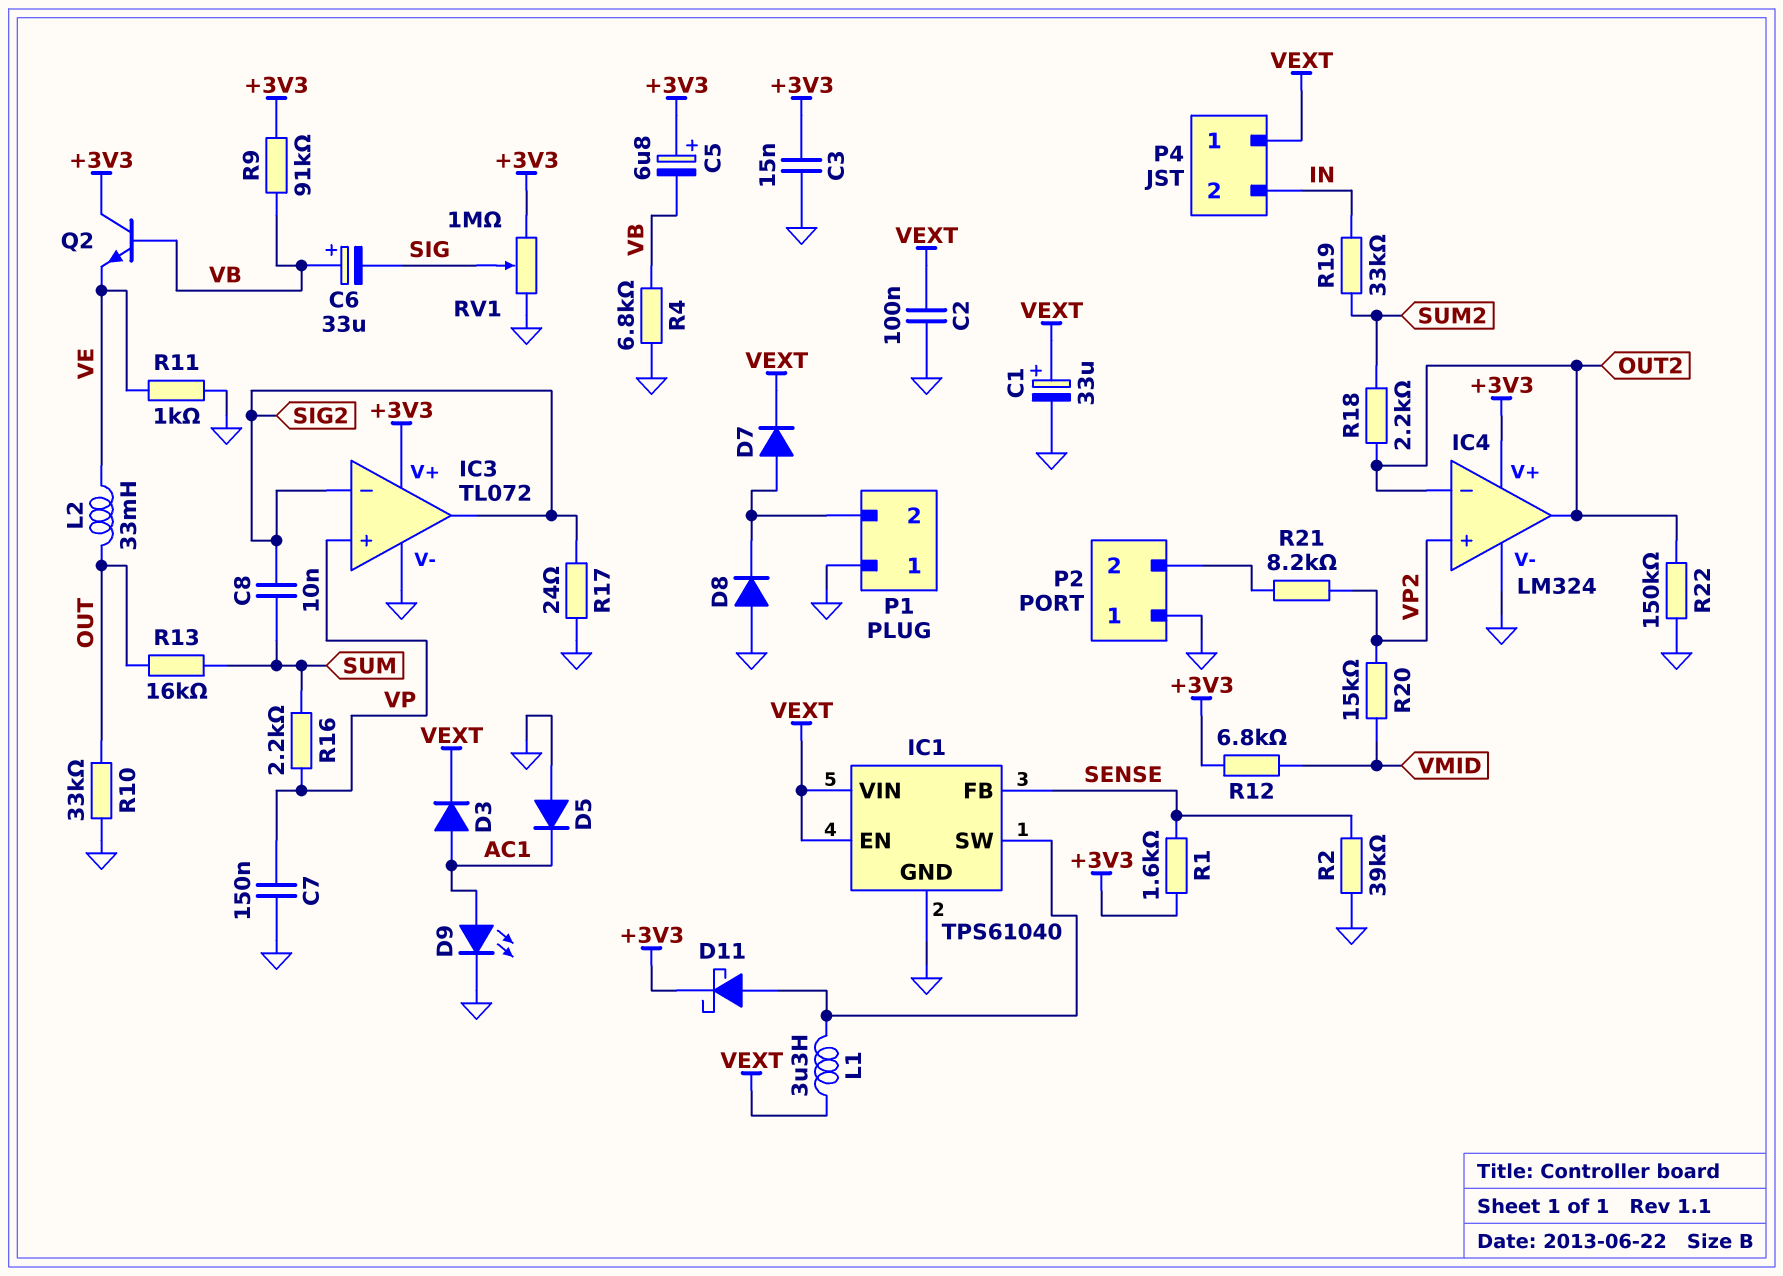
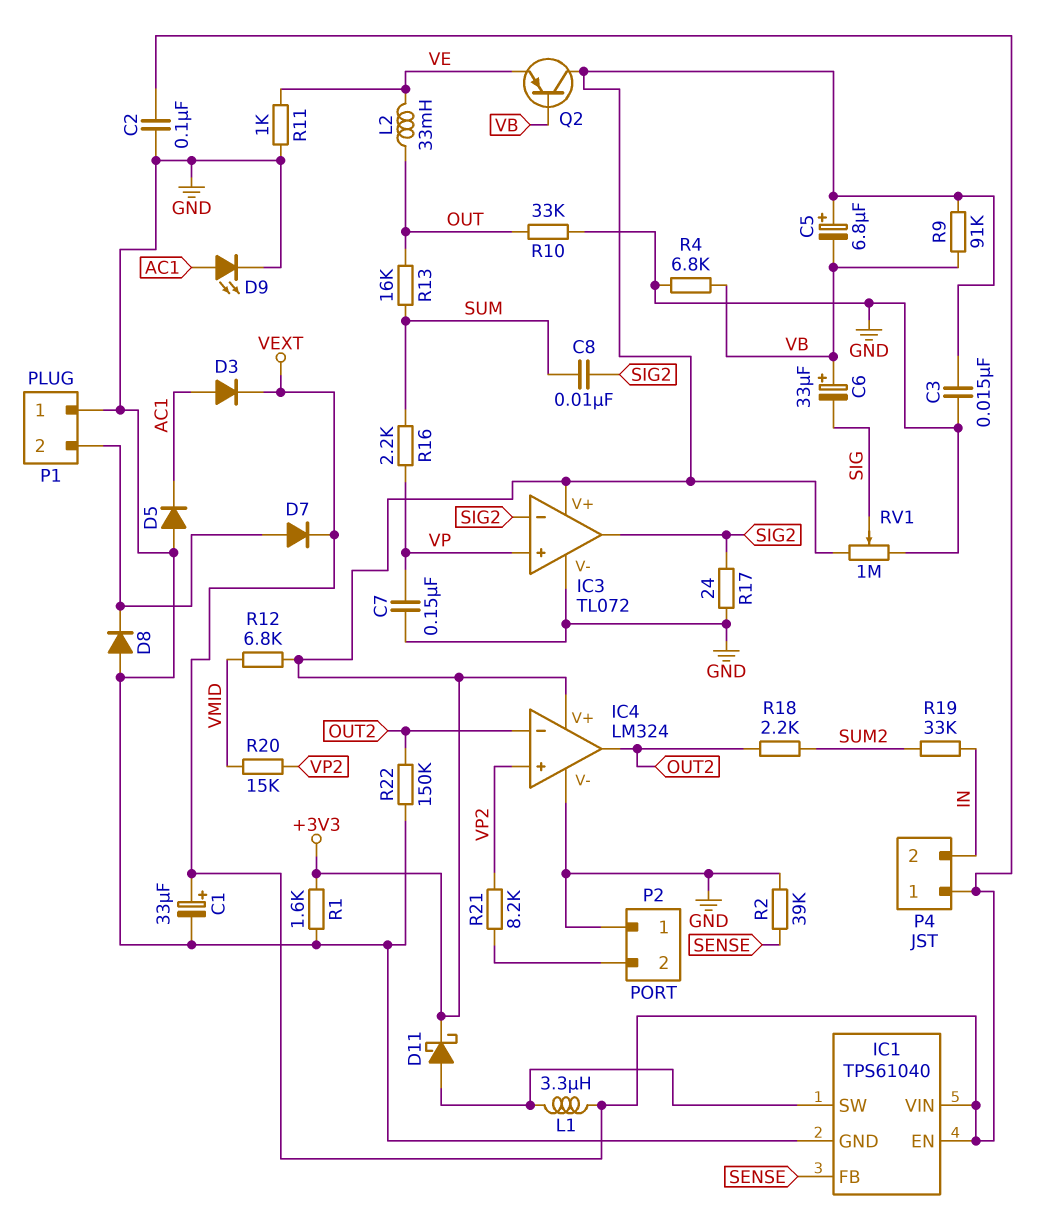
Q2: NPN (B VB, C +3V3, E VE) -> PNP (B VB, C +3V3, E VE)
R1: 1.6k (+3V3, SENSE) -> 1.6k (+3V3, GND)

